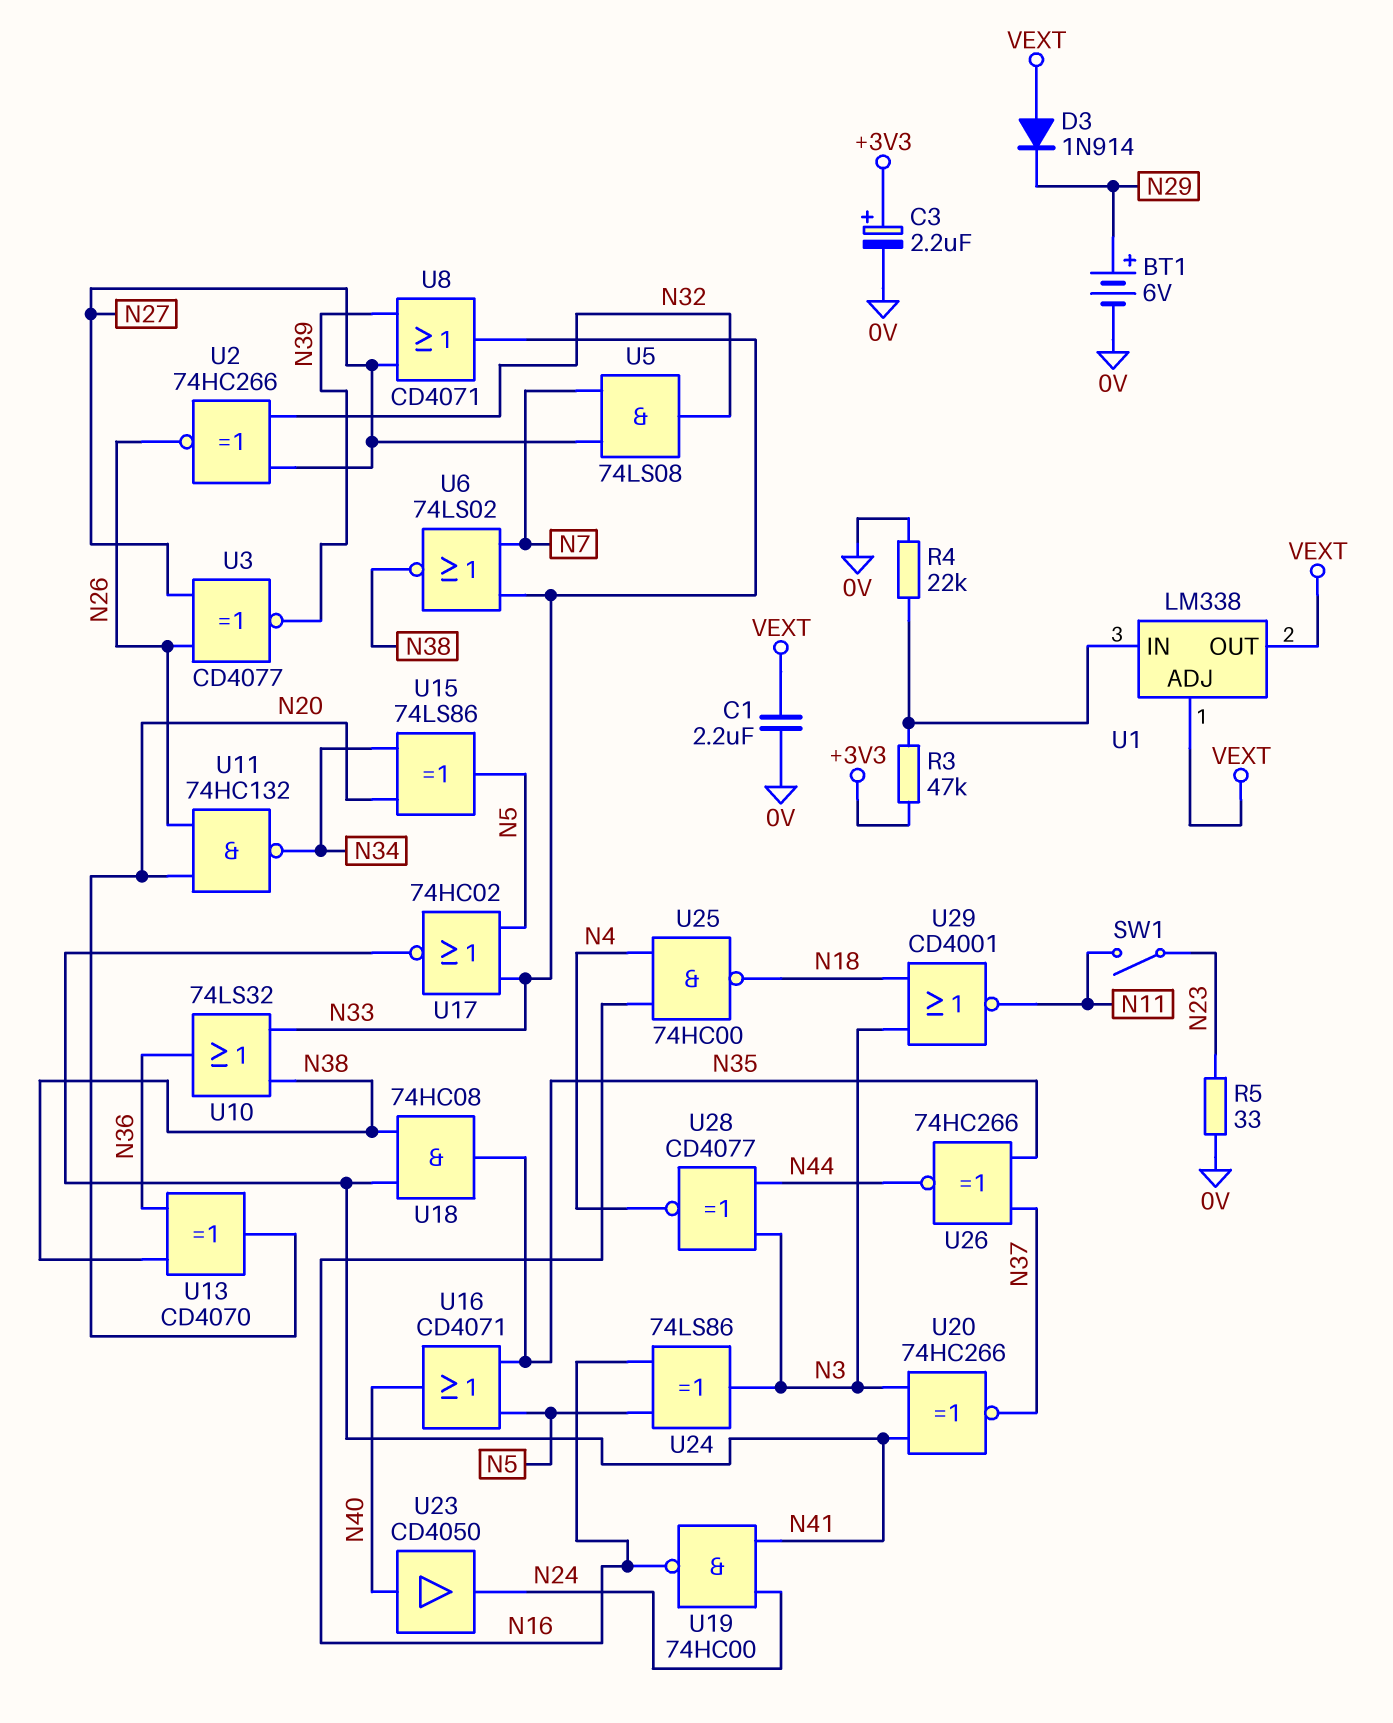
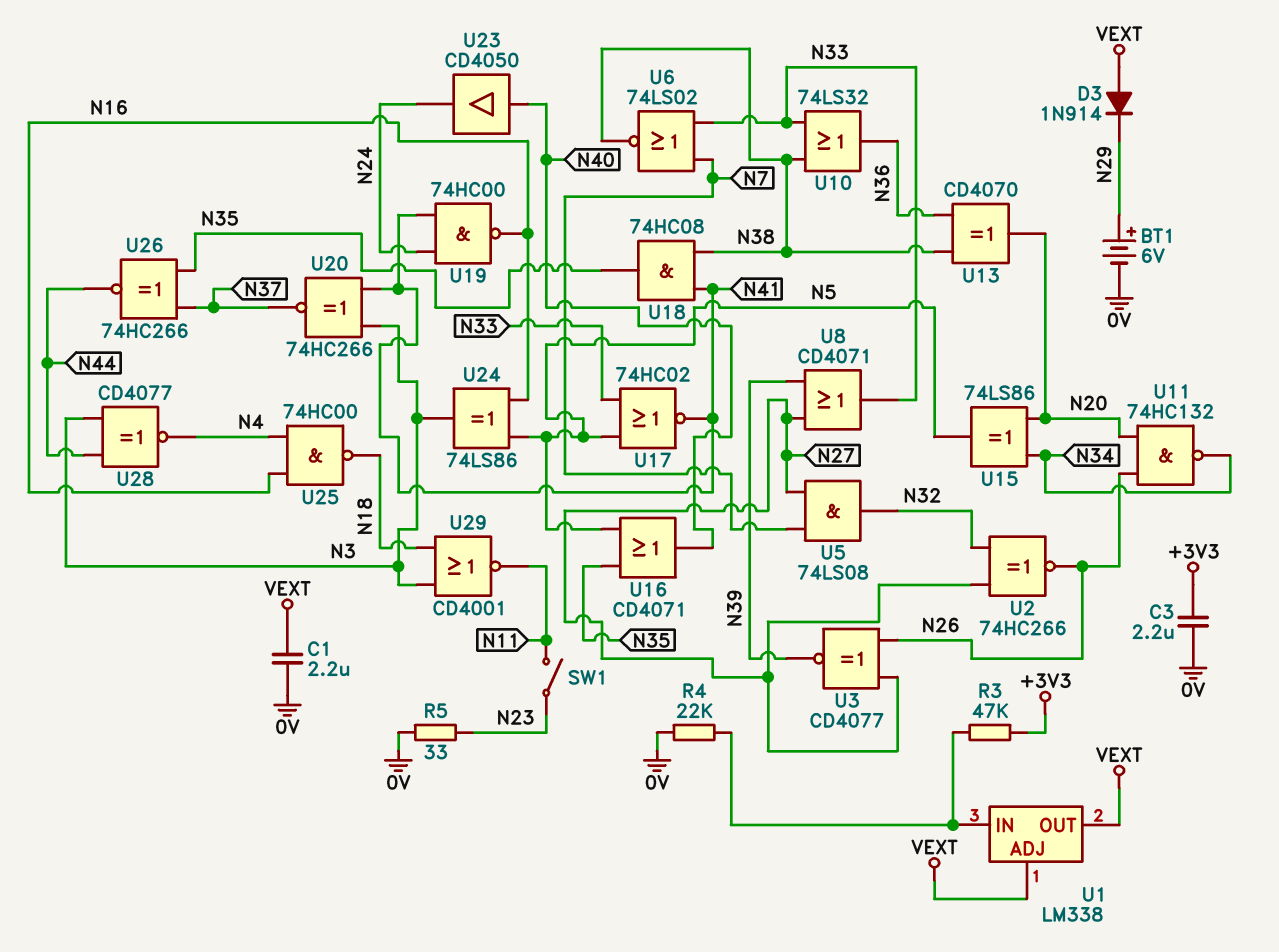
C3: 2.2uF (plus +3V3, minus 0V) -> 2.2uF (+3V3, 0V)

